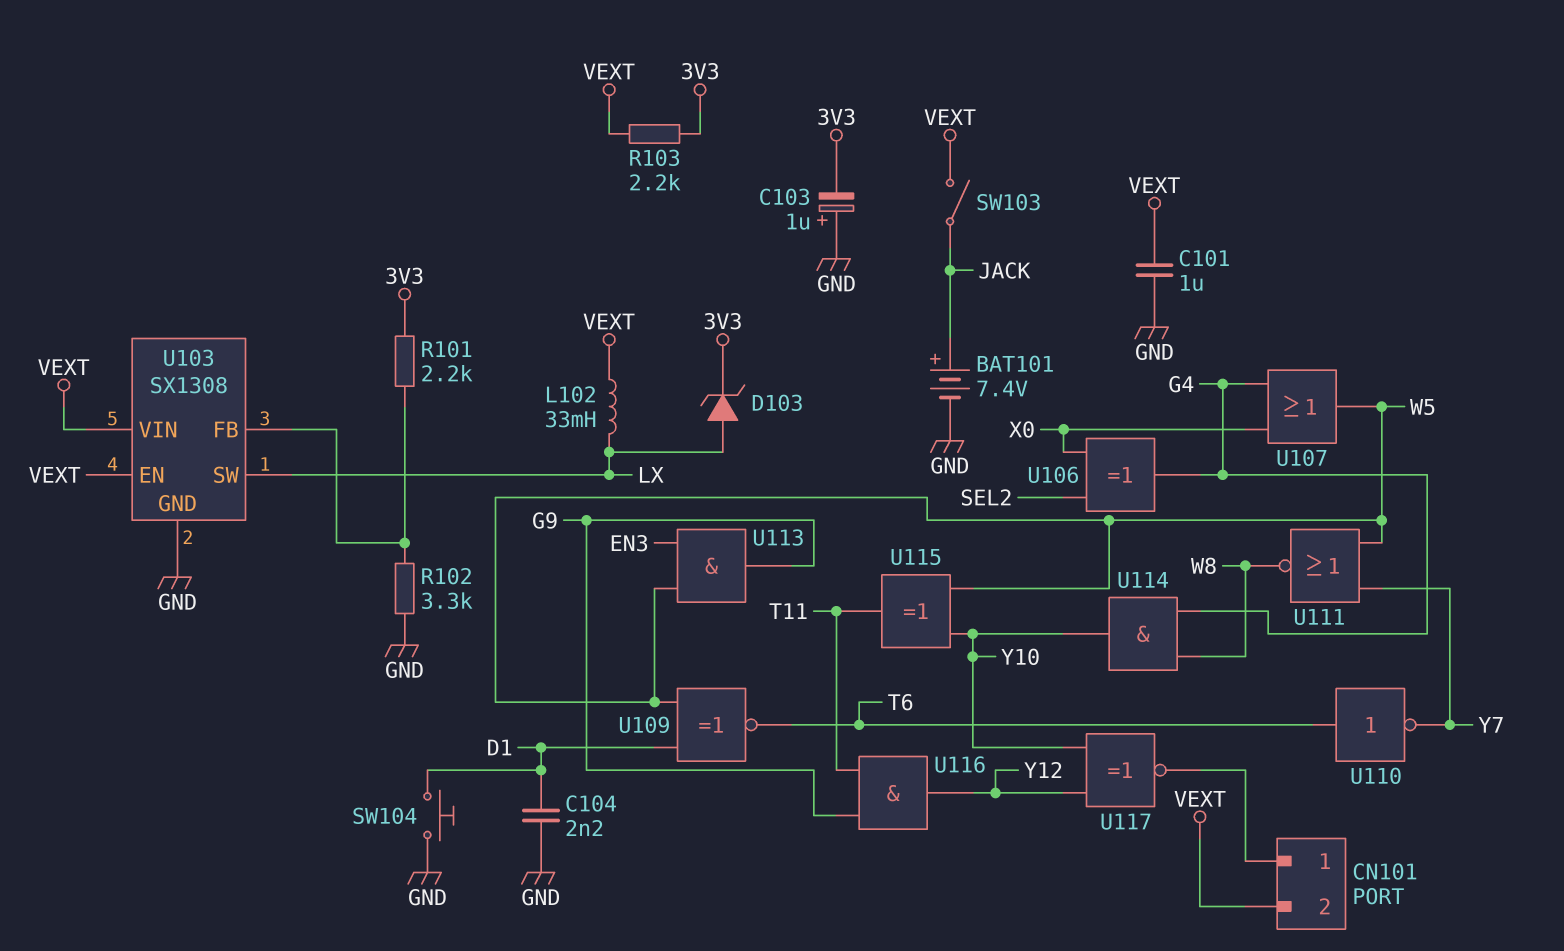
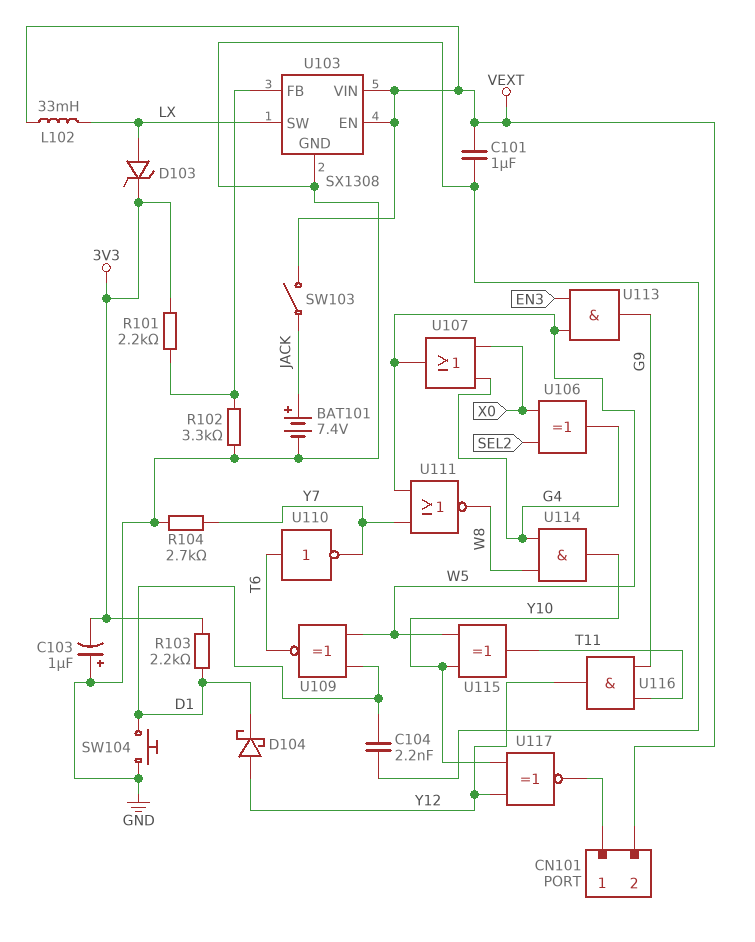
D104: none -> schottky (A Y12, K D1)
R103: 2.2k (3V3, VEXT) -> 2.2k (3V3, D1)
R104: none -> 2.7k (GND, Y7)

